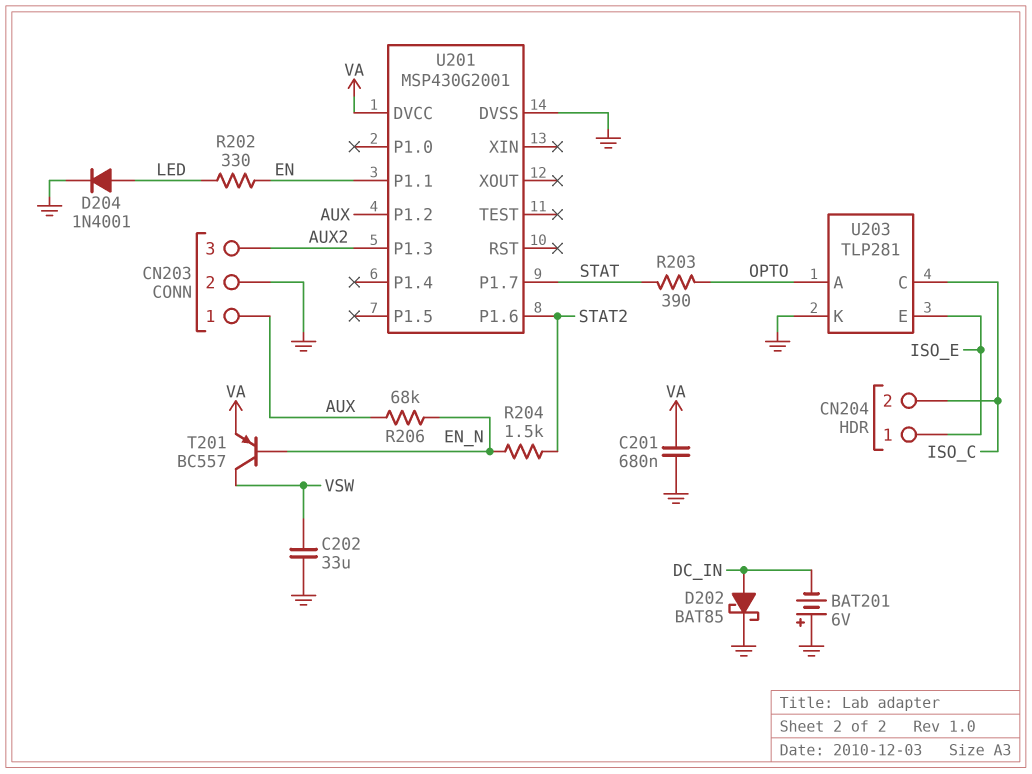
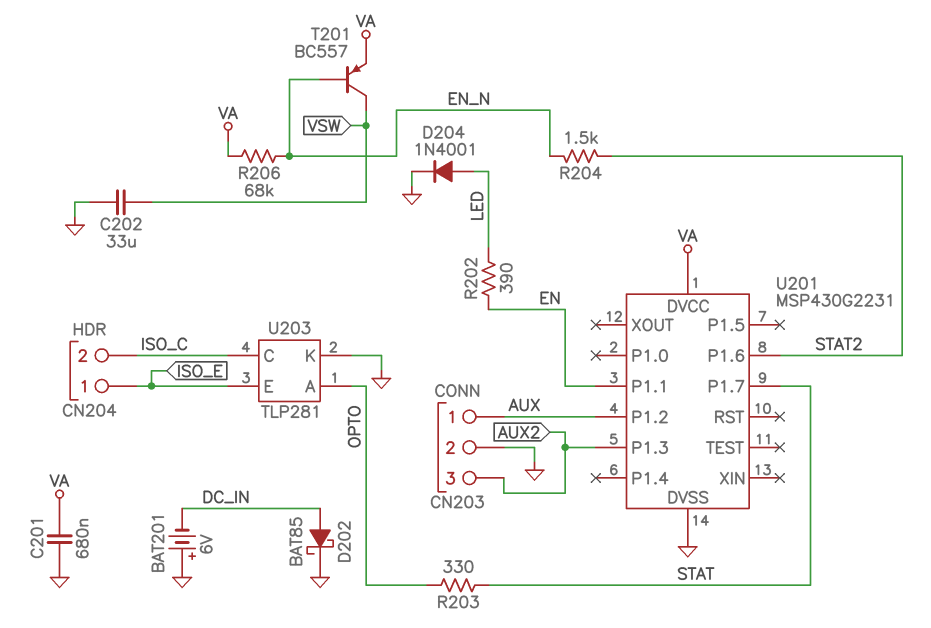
R202: 330 (EN, LED) -> 390 (EN, LED)
R203: 390 (OPTO, STAT) -> 330 (OPTO, STAT)
R206: 68k (AUX, EN_N) -> 68k (EN_N, VA)
U201: MSP430G2001 -> MSP430G2231

